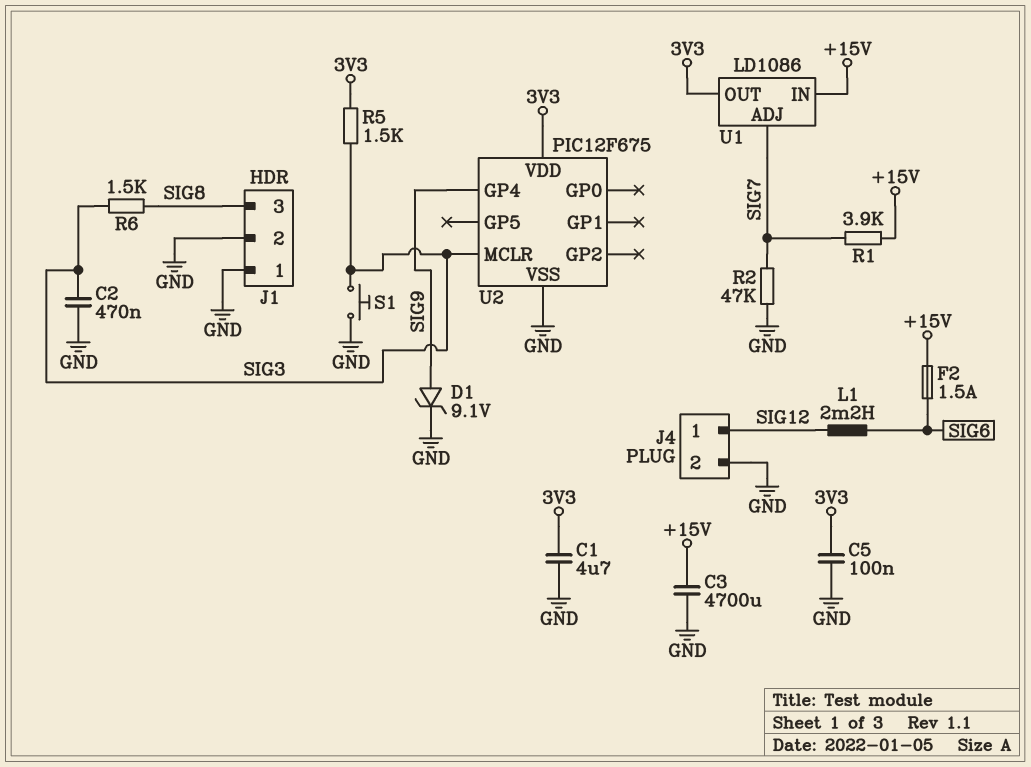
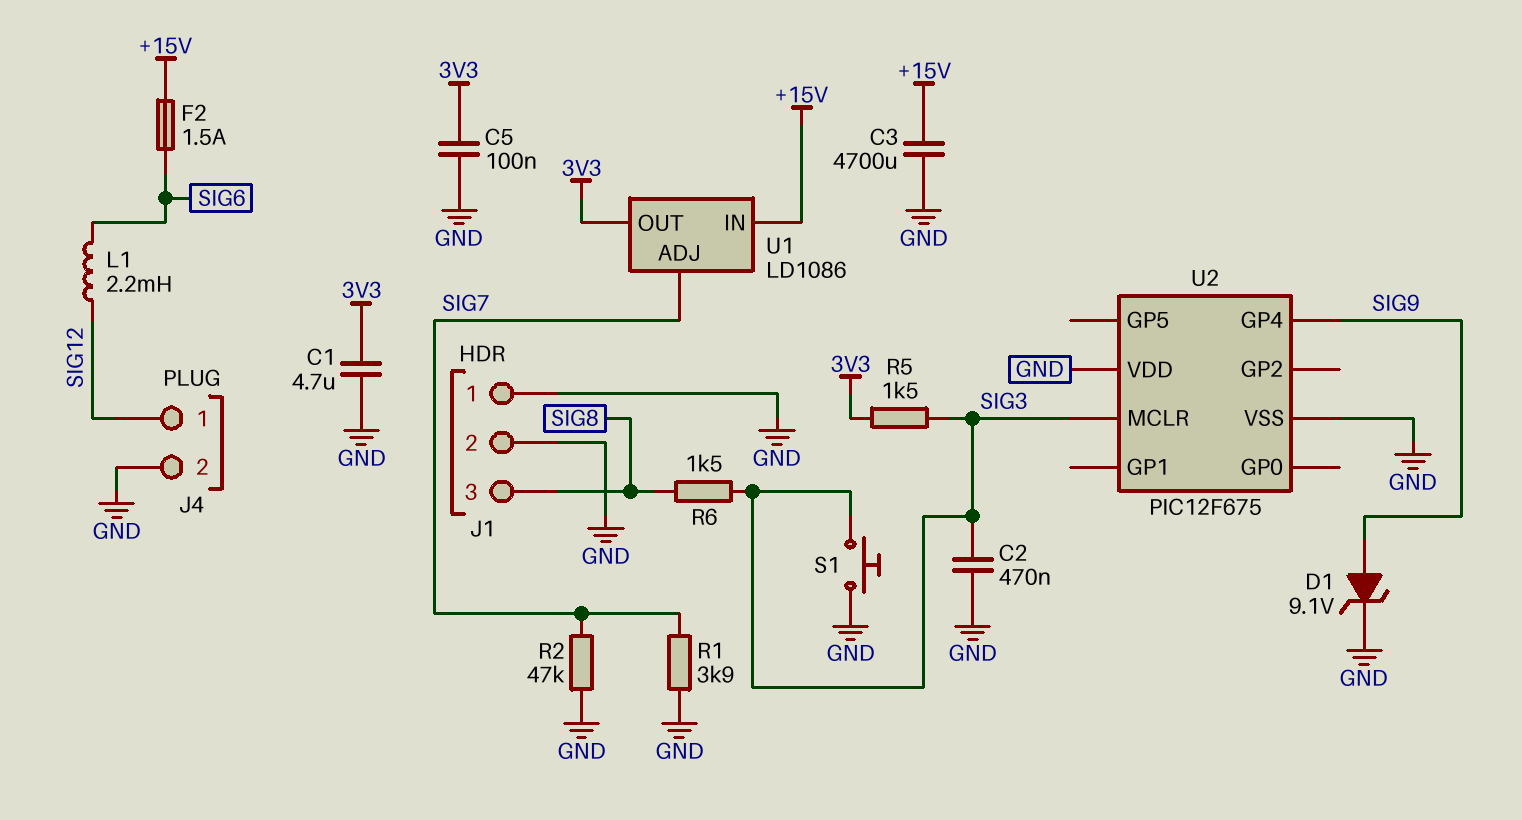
R1: 3.9k (+15V, SIG7) -> 3.9k (GND, SIG7)
U2 pin VDD: 3V3 -> GND

